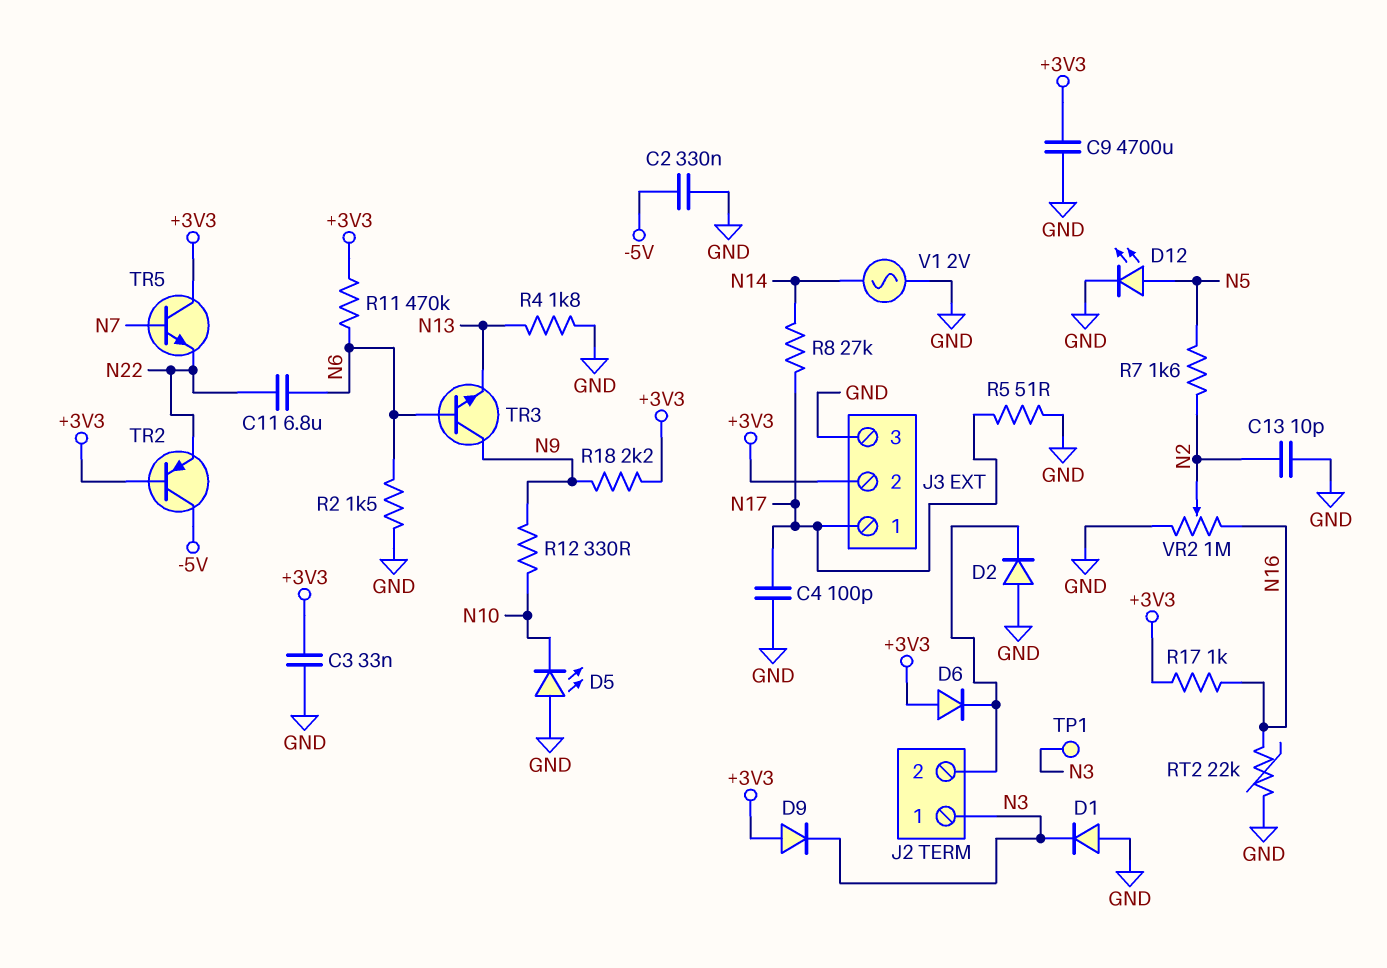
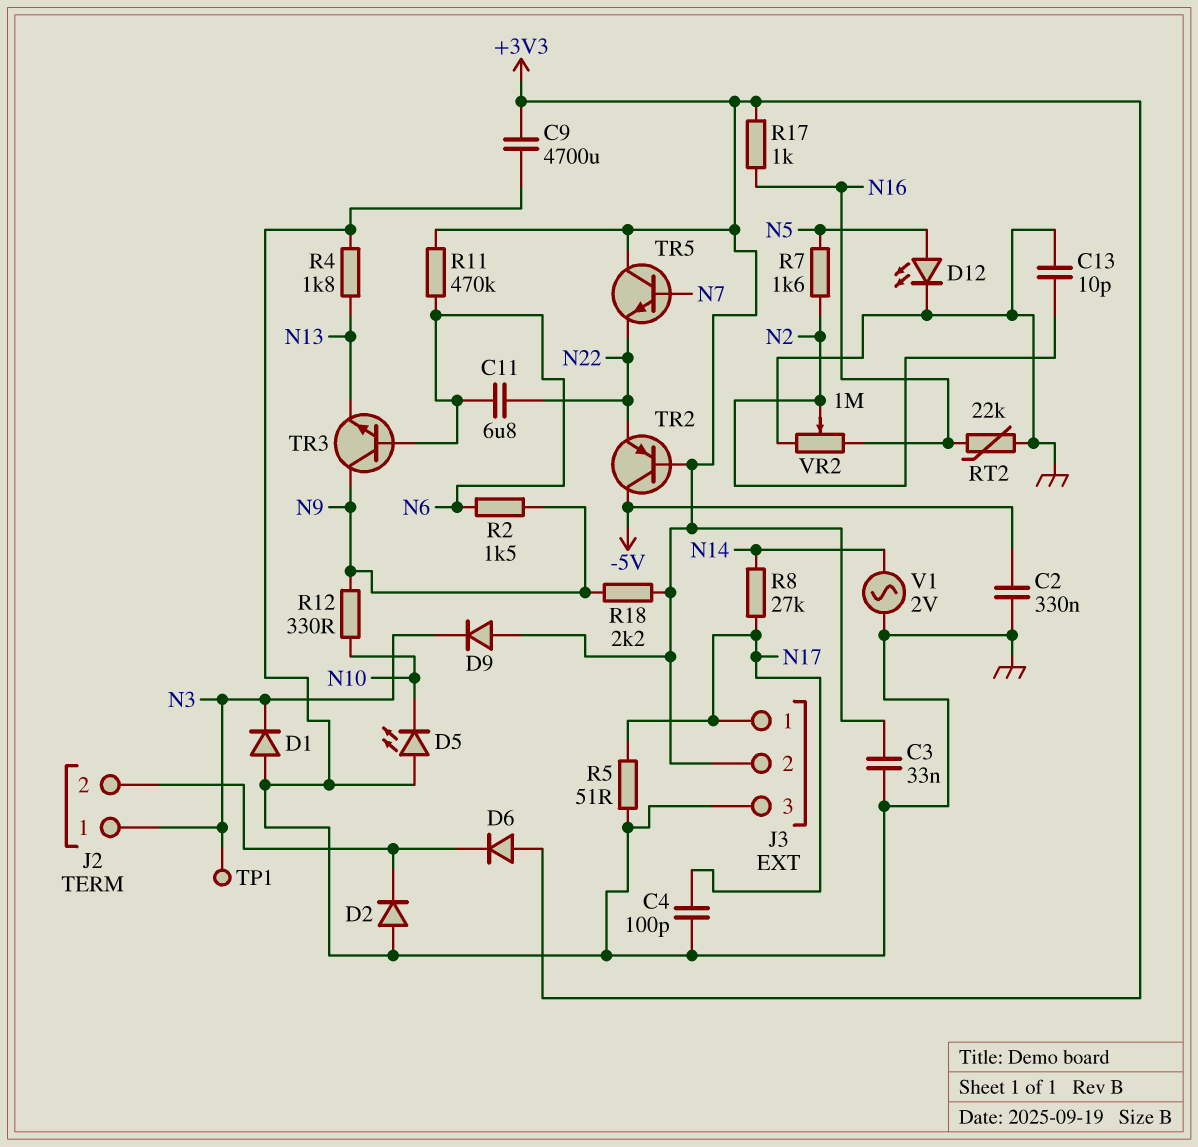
R2: 1.5k (GND, N6) -> 1.5k (N6, N9)

